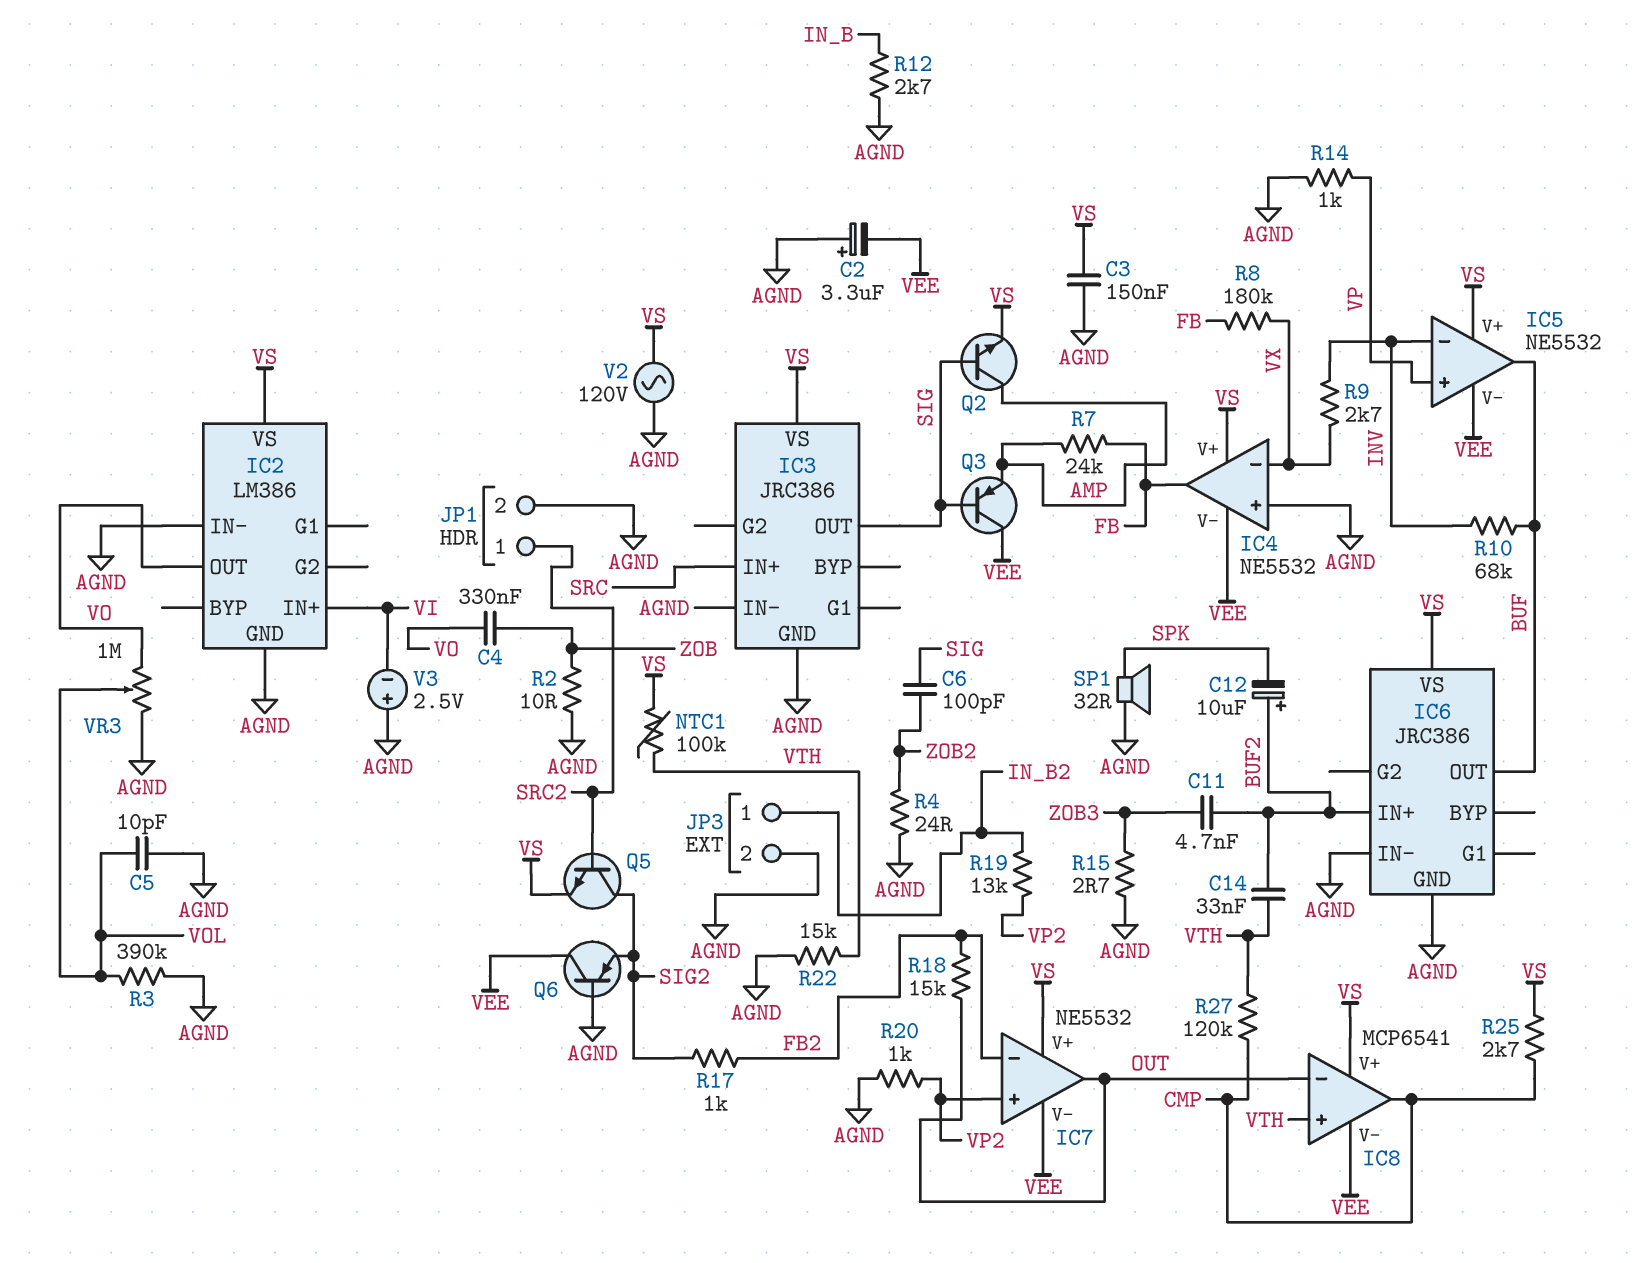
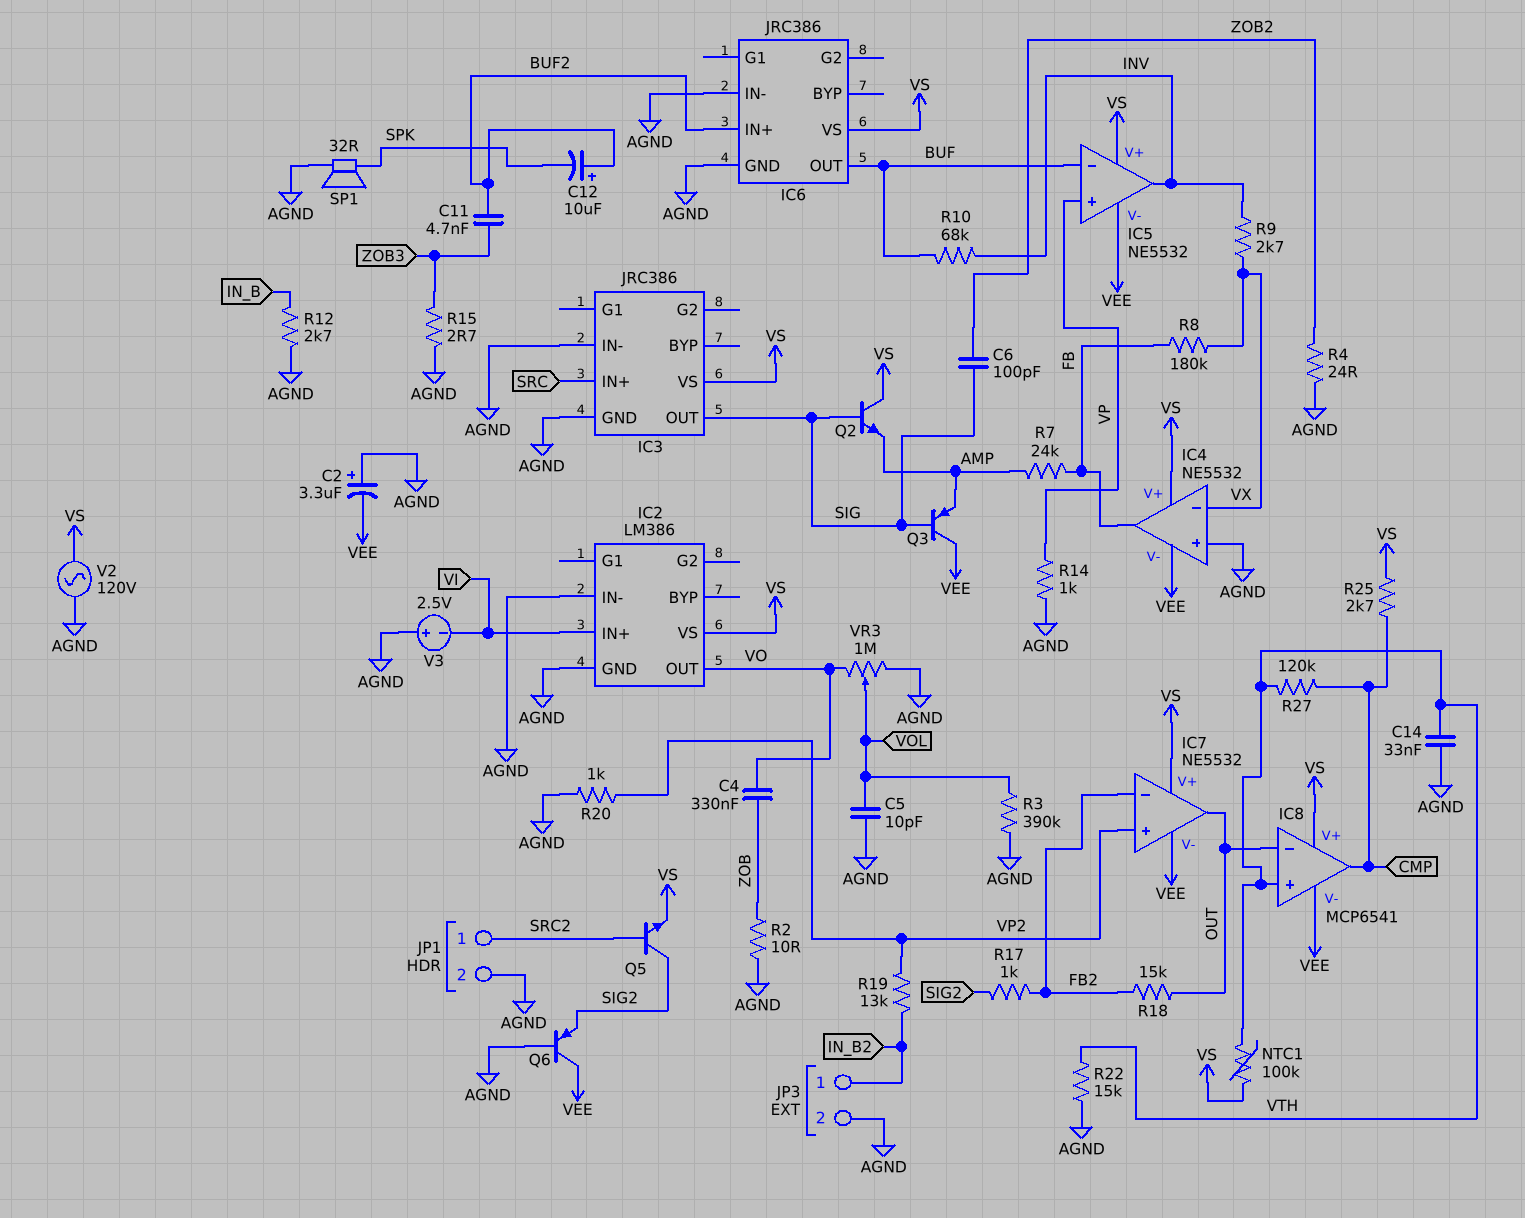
C3: 150nF (AGND, VS) -> none
C14: 33nF (BUF2, VTH) -> 33nF (AGND, VTH)
IC5 pin in-: INV -> BUF
IC5 pin out: BUF -> INV
Q2: NPN (B SIG, C AMP, E VS) -> NPN (B SIG, C VS, E AMP)

